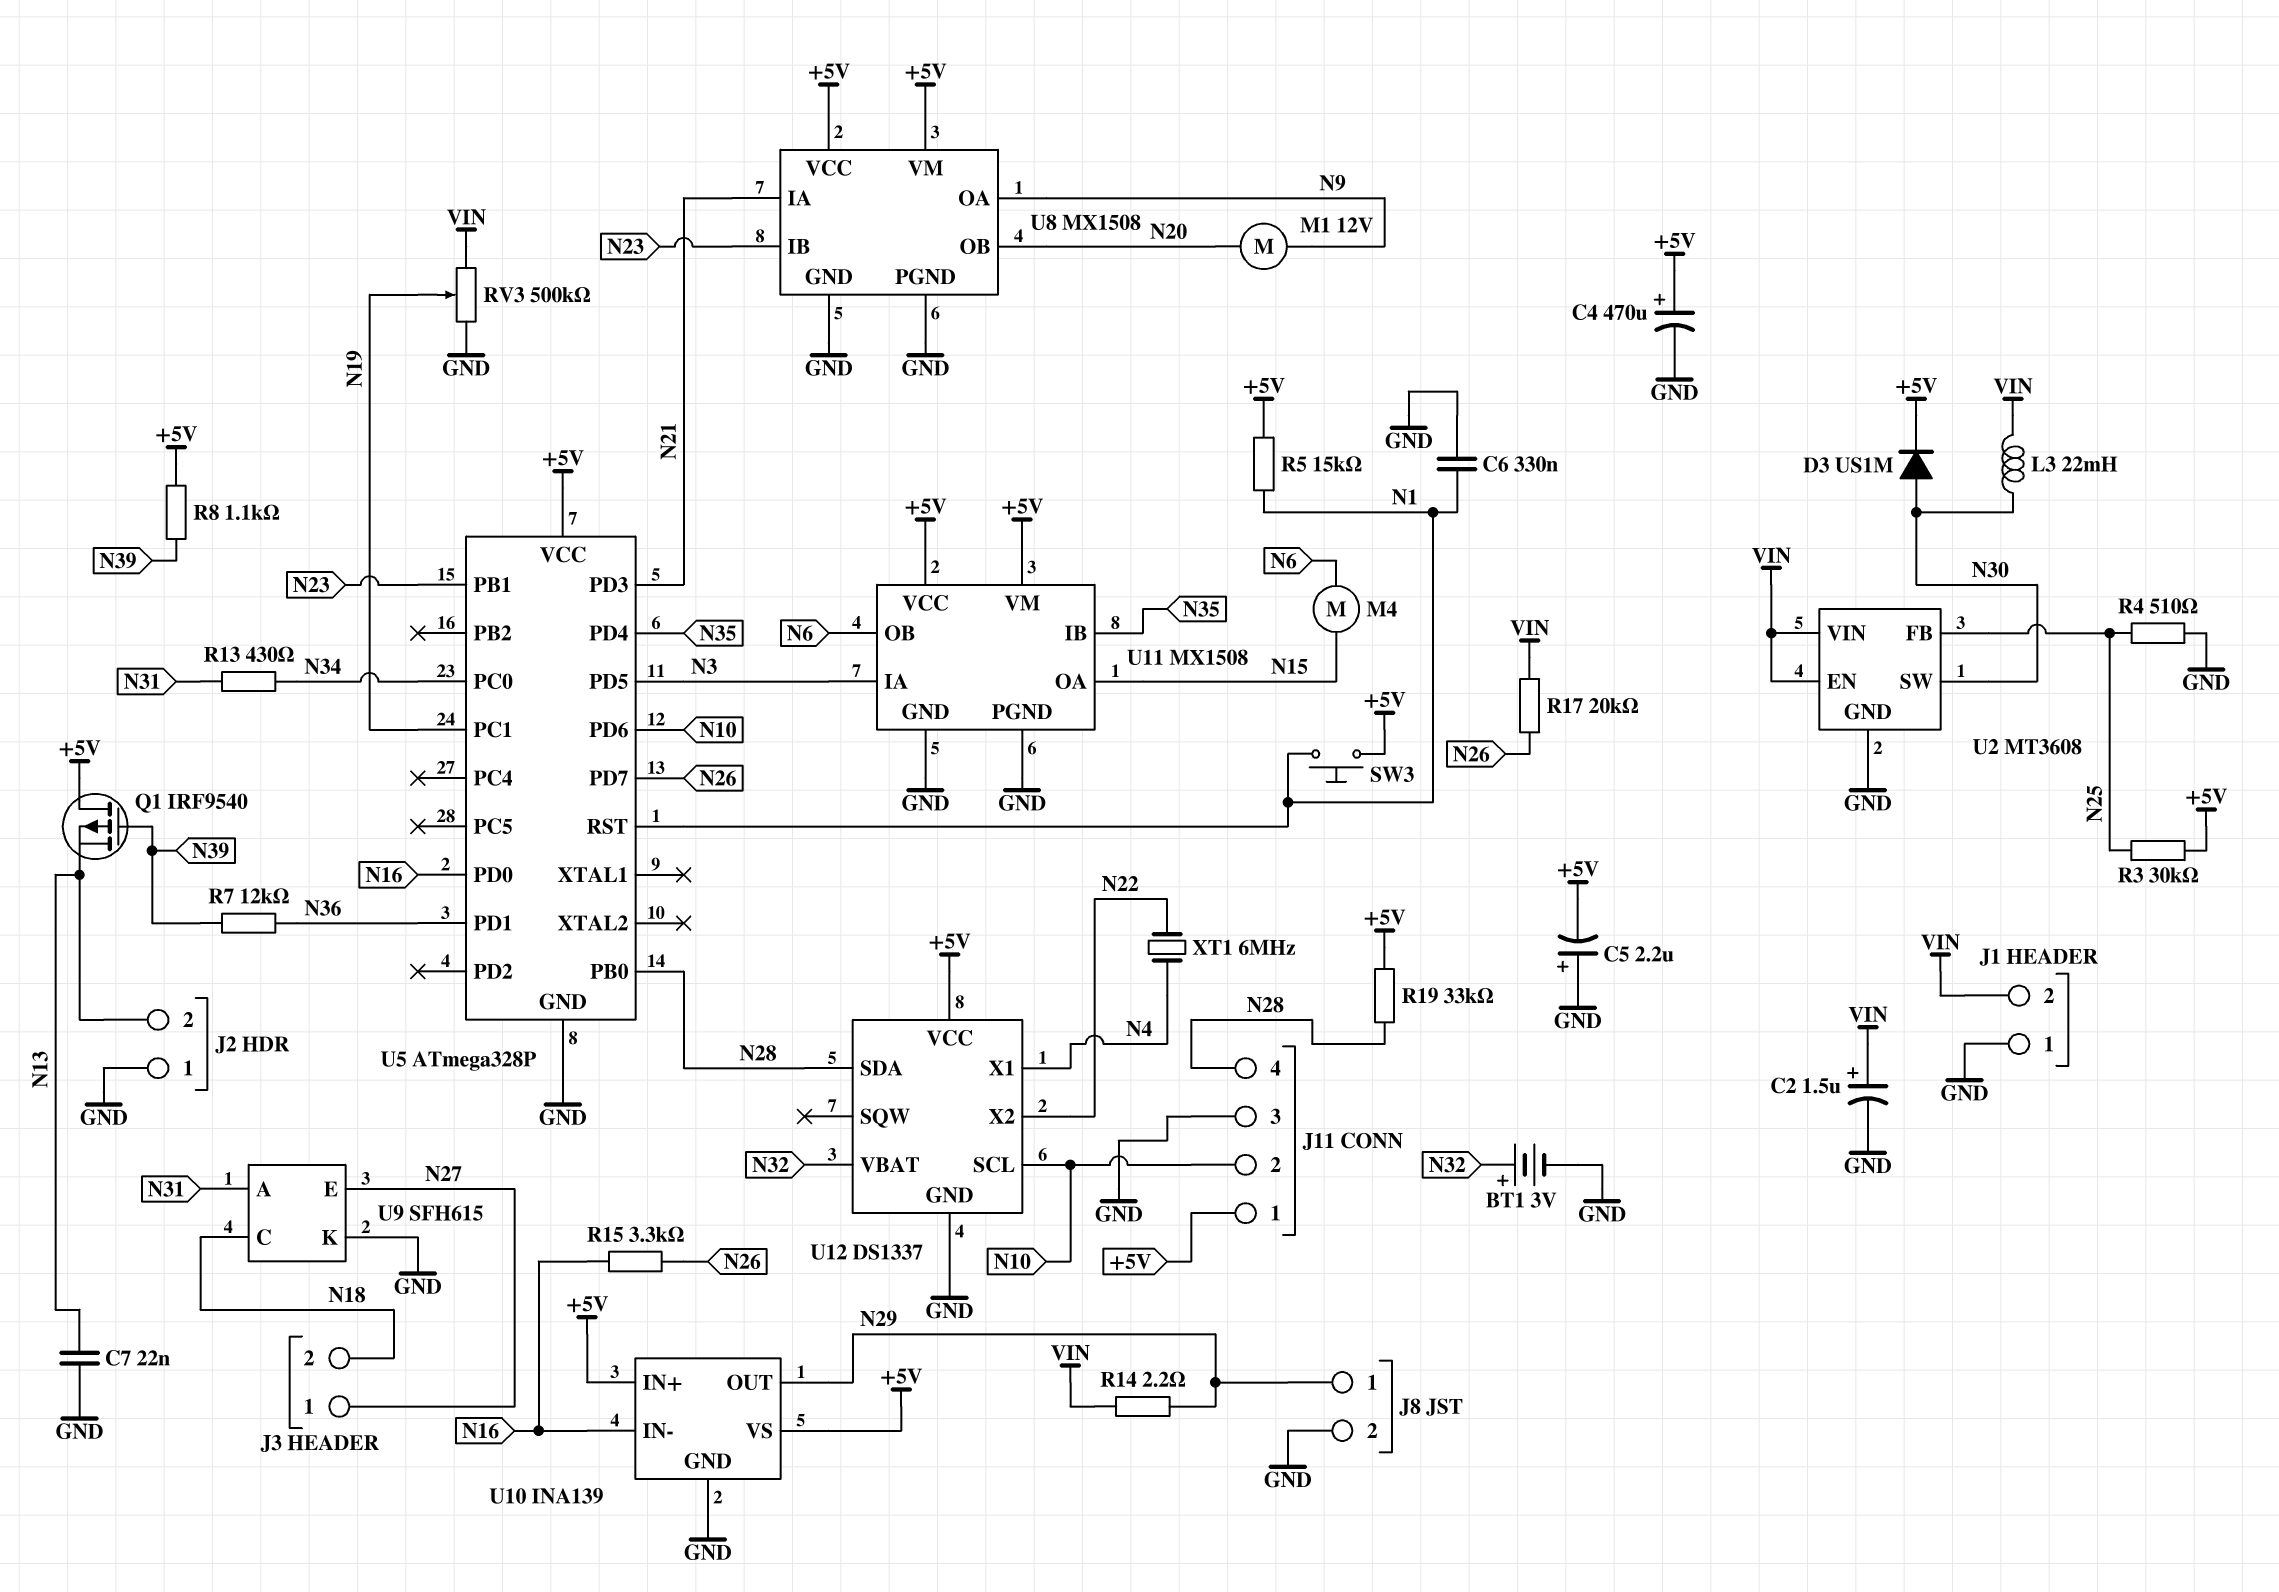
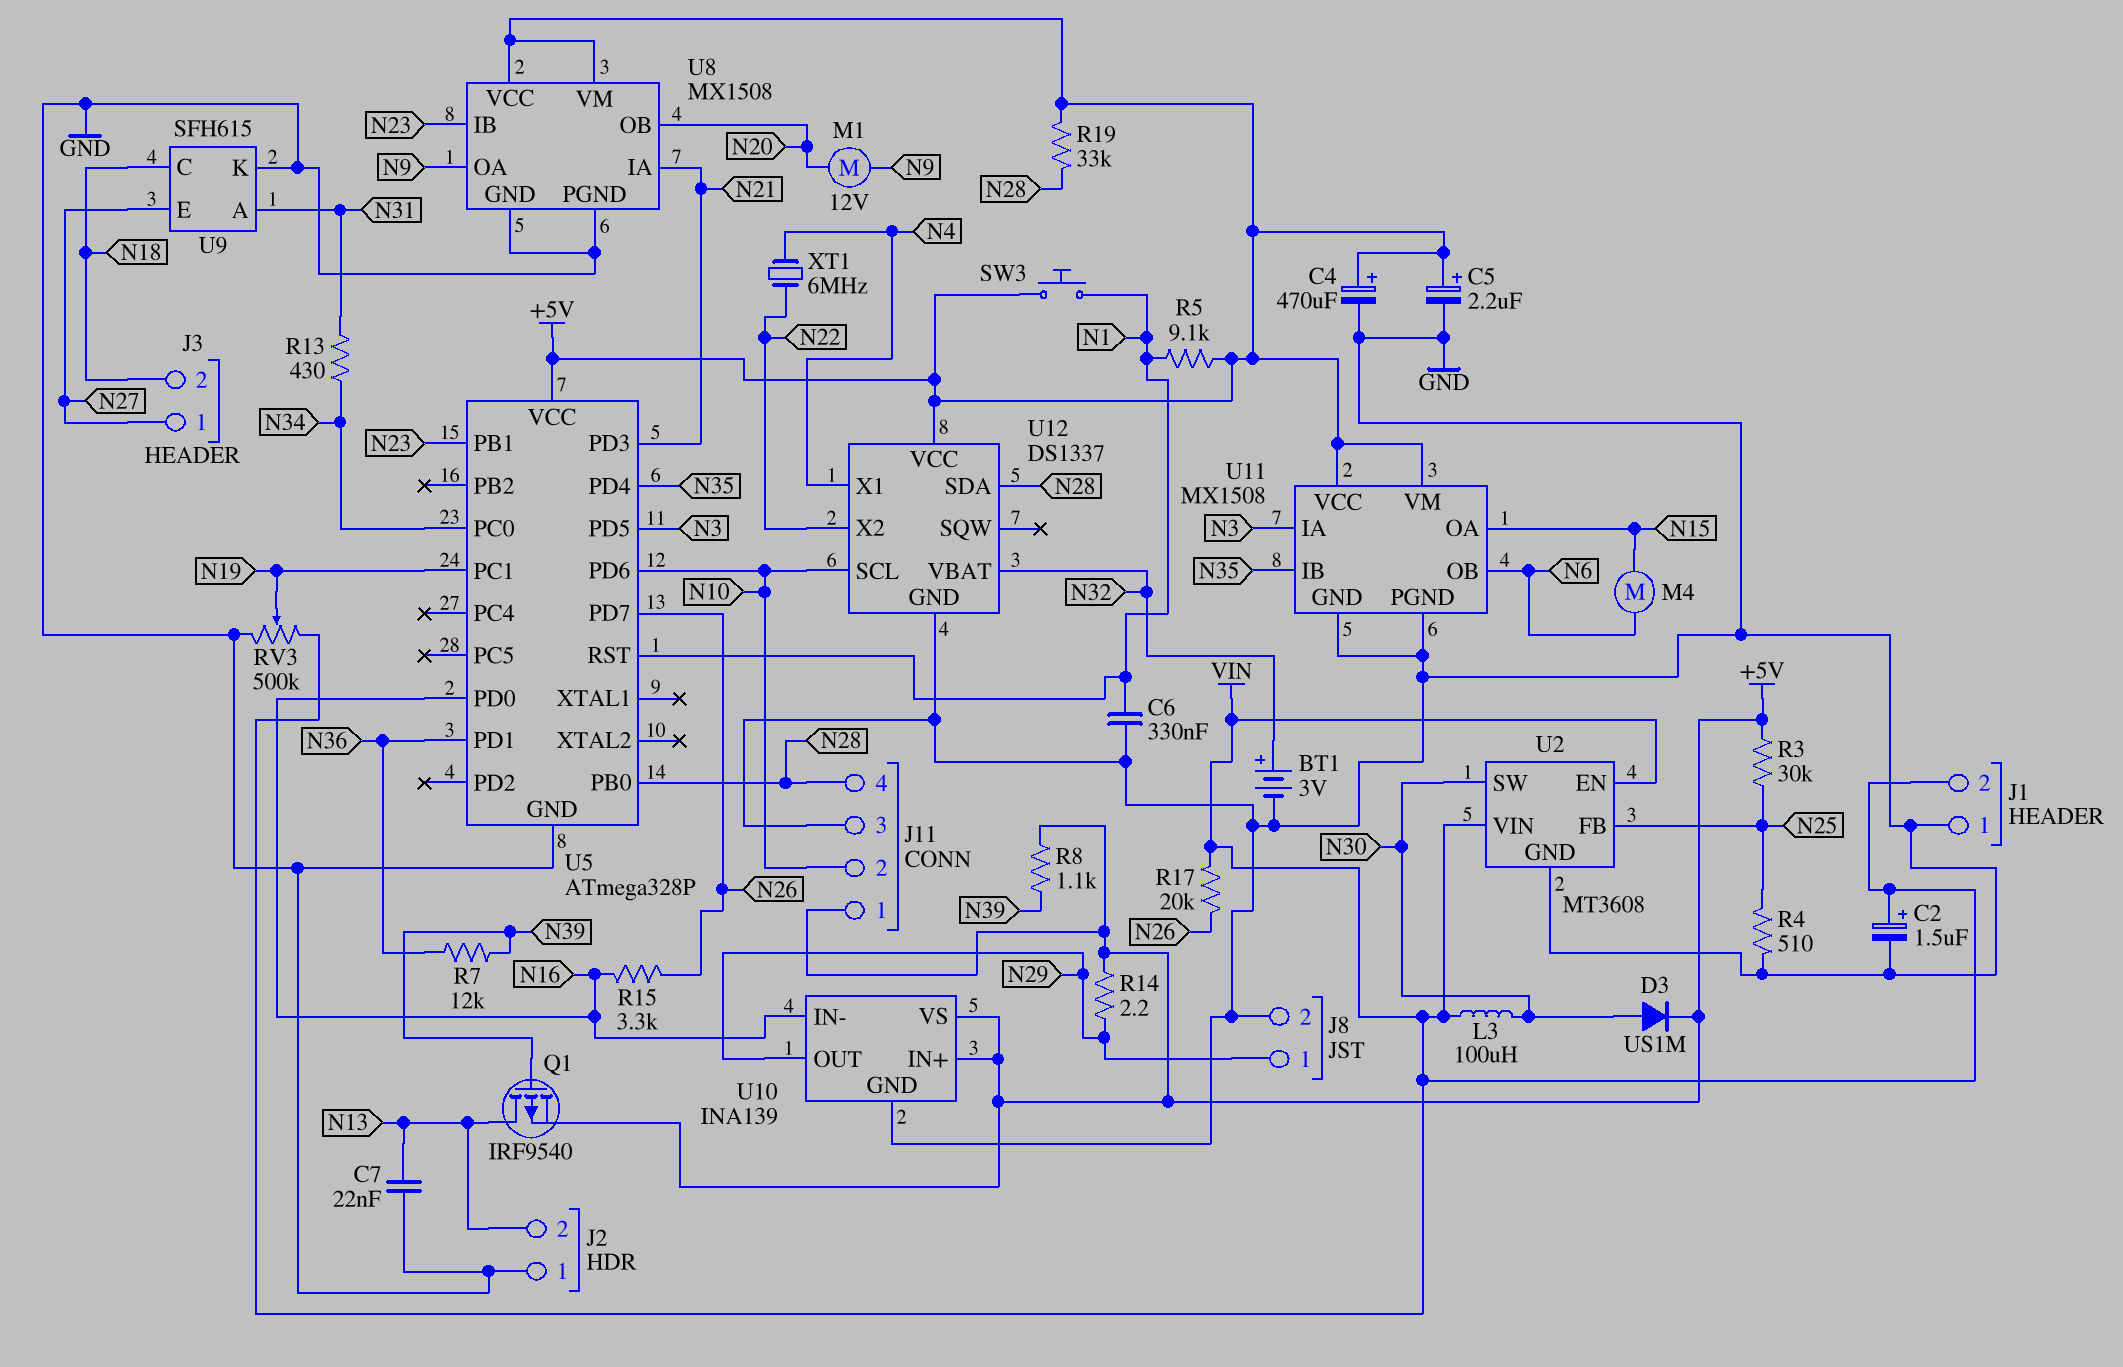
C5: 2.2uF (plus GND, minus +5V) -> 2.2uF (plus +5V, minus GND)
L3: 22mH (N30, VIN) -> 100uH (N30, VIN)
Q1: PMOS IRF9540 (G N39, D +5V, S N13) -> PMOS IRF9540 (G N39, D N13, S +5V)
R5: 15k (+5V, N1) -> 9.1k (+5V, N1)
R14: 2.2 (N29, VIN) -> 2.2 (+5V, N29)

